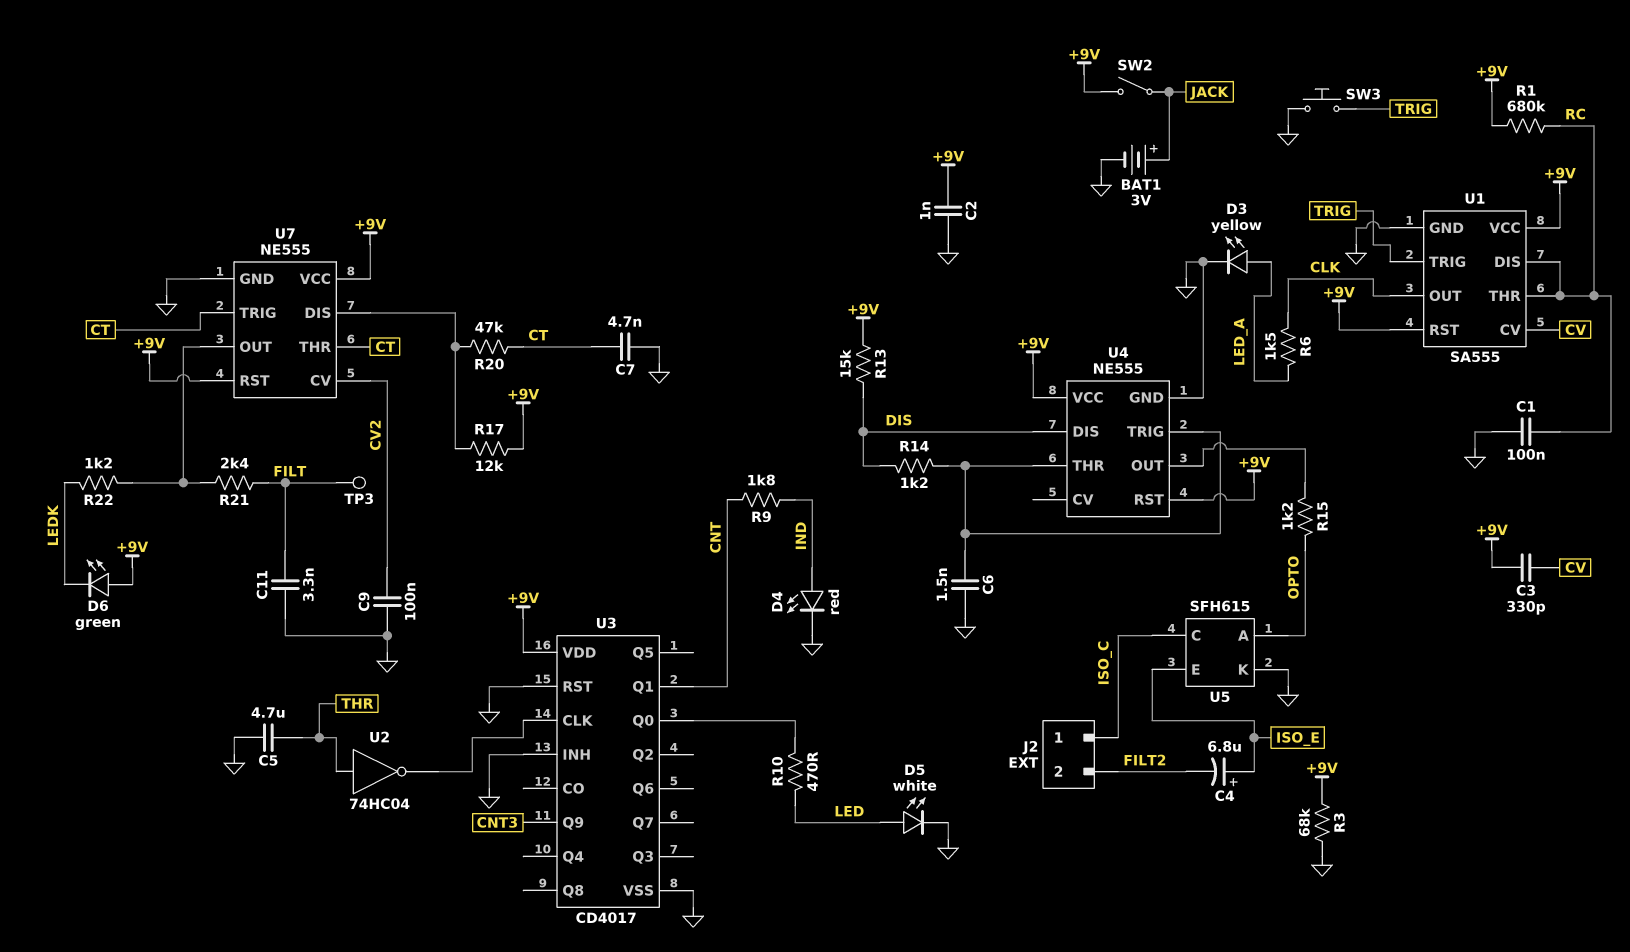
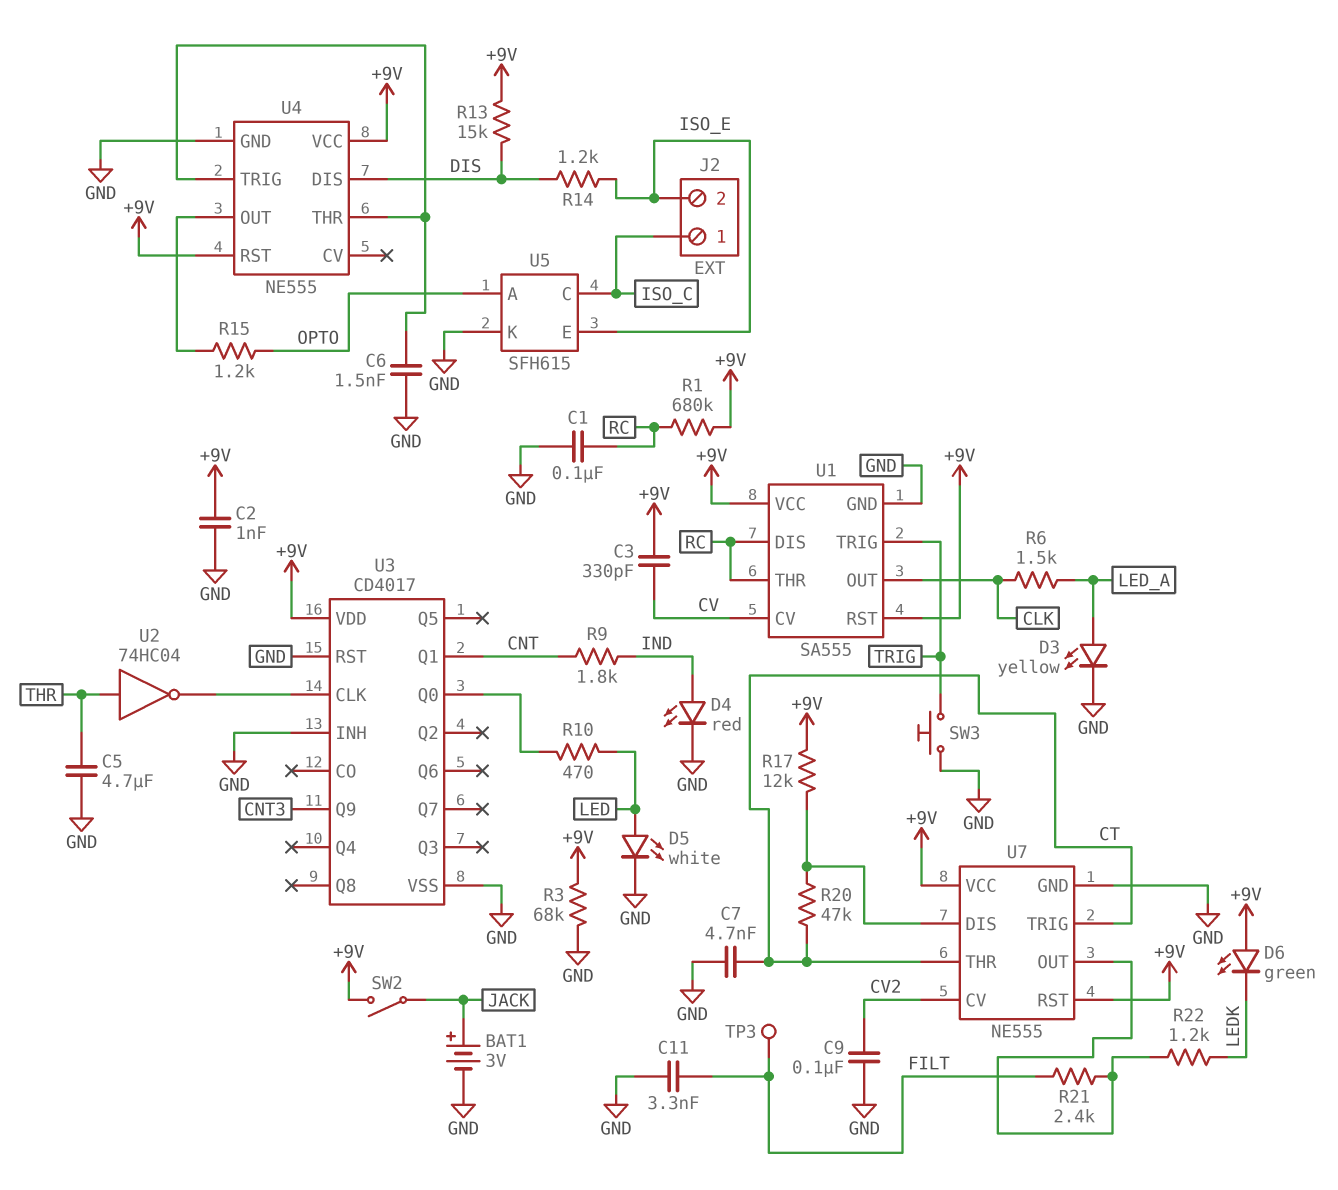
C4: 6.8uF (plus ISO_E, minus FILT2) -> none
J2 pin 2: FILT2 -> ISO_E
R14: 1.2k (DIS, U4/THR) -> 1.2k (DIS, ISO_E)

